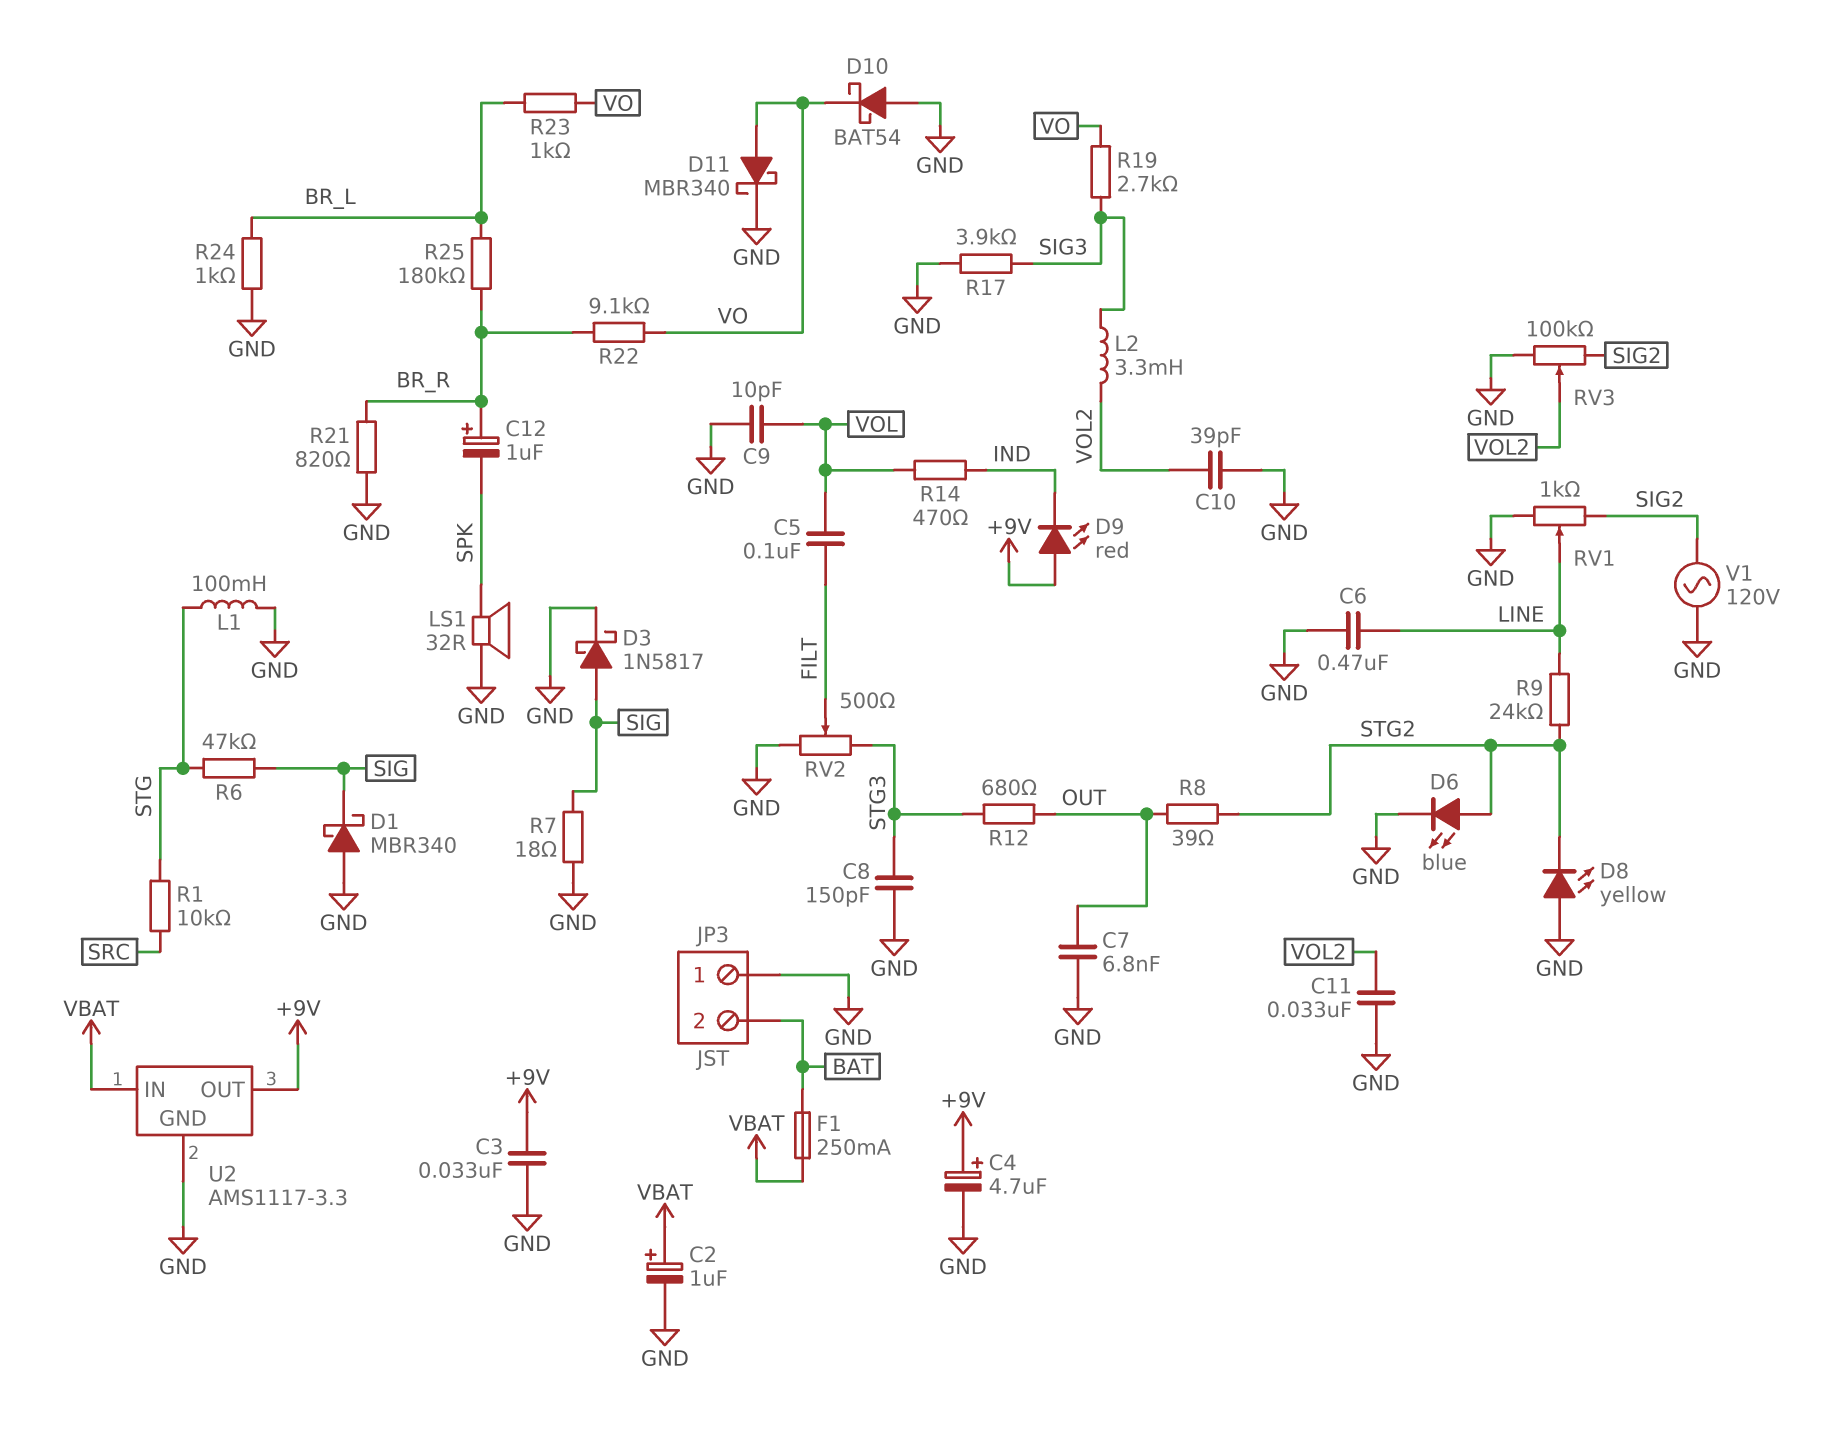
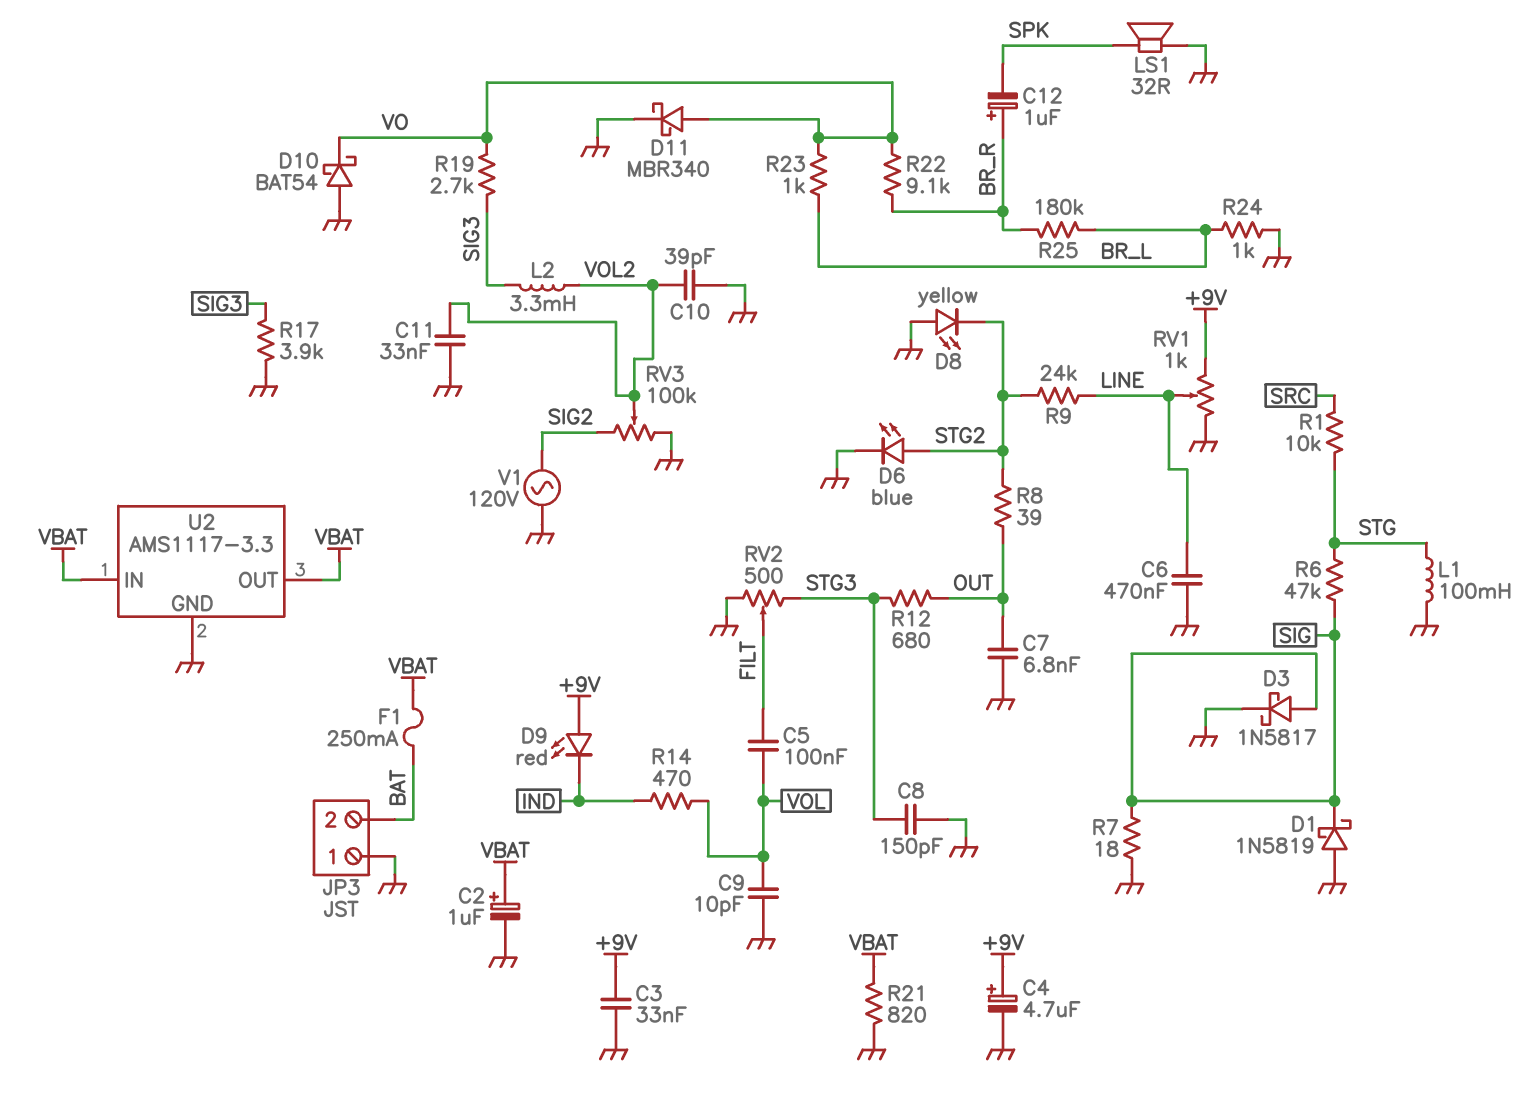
D1: schottky MBR340 (A GND, K SIG) -> schottky 1N5819 (A GND, K SIG)
R21: 820 (BR_R, GND) -> 820 (GND, VBAT)
RV1: 1k (GND, SIG2, wiper LINE) -> 1k (+9V, GND, wiper LINE)
U2 pin OUT: +9V -> VBAT

